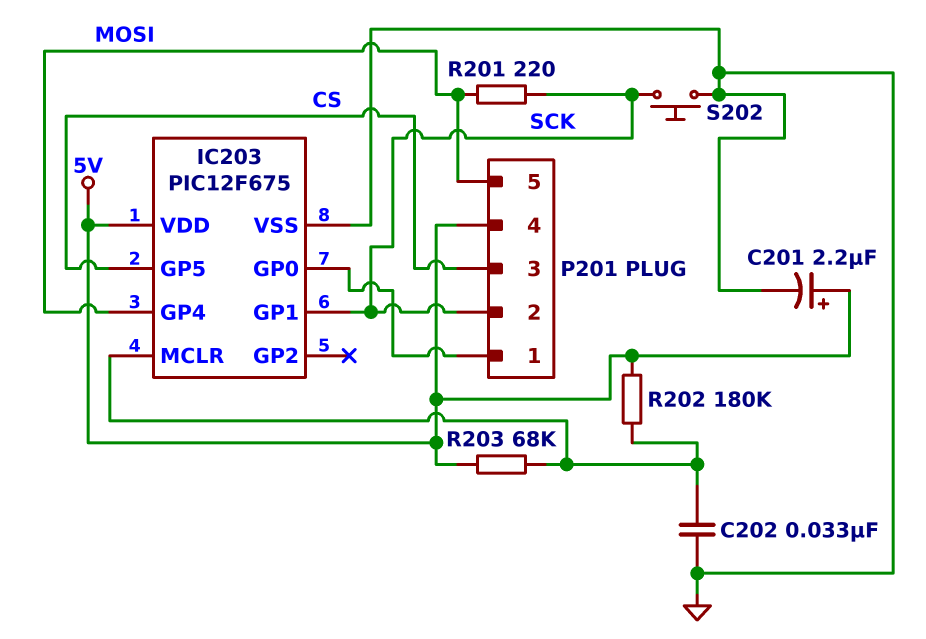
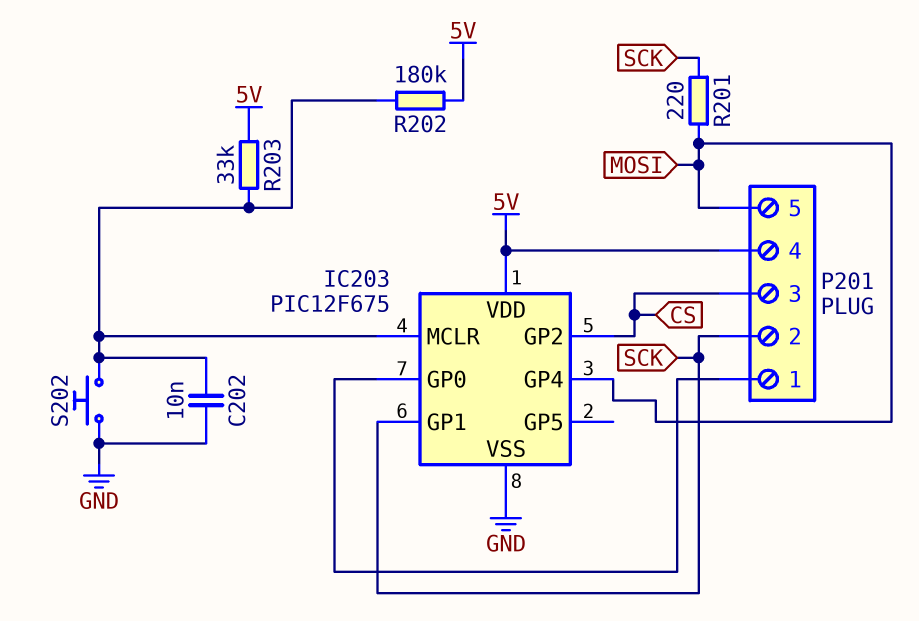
C201: 2.2uF (plus 5V, minus GND) -> none
C202: 33nF (GND, IC203/MCLR) -> 10nF (GND, IC203/MCLR)
IC203 pin GP2: none -> CS
IC203 pin GP5: CS -> none
R203: 68k (5V, IC203/MCLR) -> 33k (5V, IC203/MCLR)
S202: button (GND, SCK) -> button (GND, IC203/MCLR)

